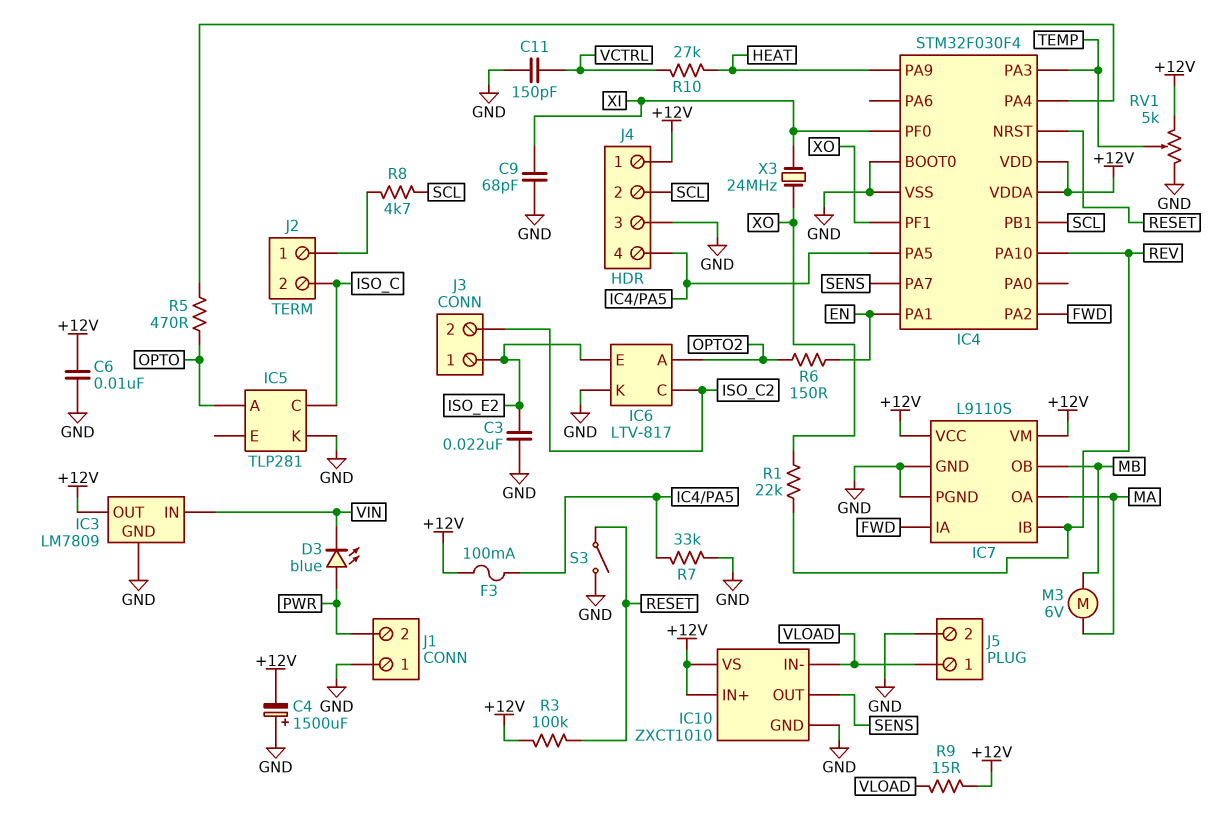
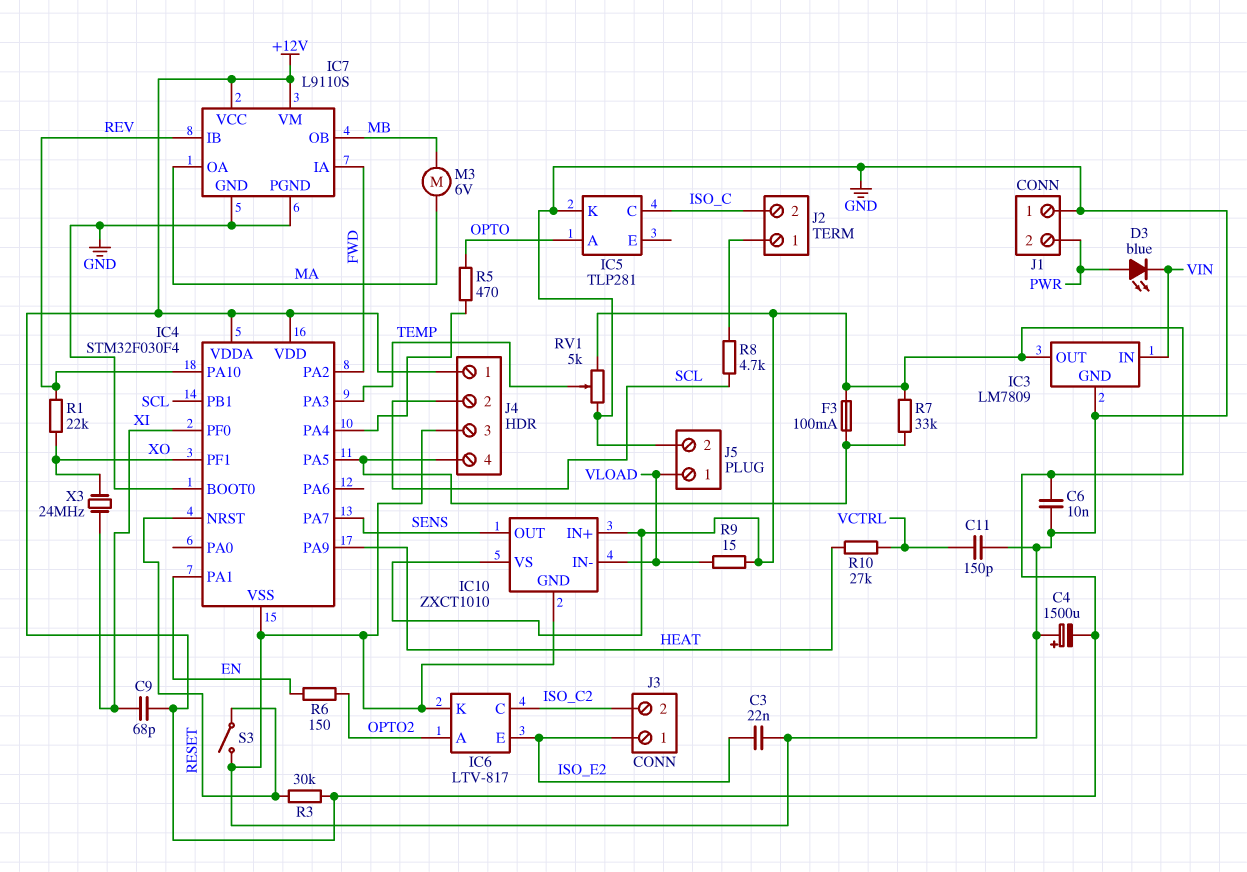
C9: 68pF (GND, XI) -> 68pF (+12V, XI)
R3: 100k (+12V, RESET) -> 30k (+12V, RESET)
R7: 33k (GND, IC4/PA5) -> 33k (+12V, IC4/PA5)

